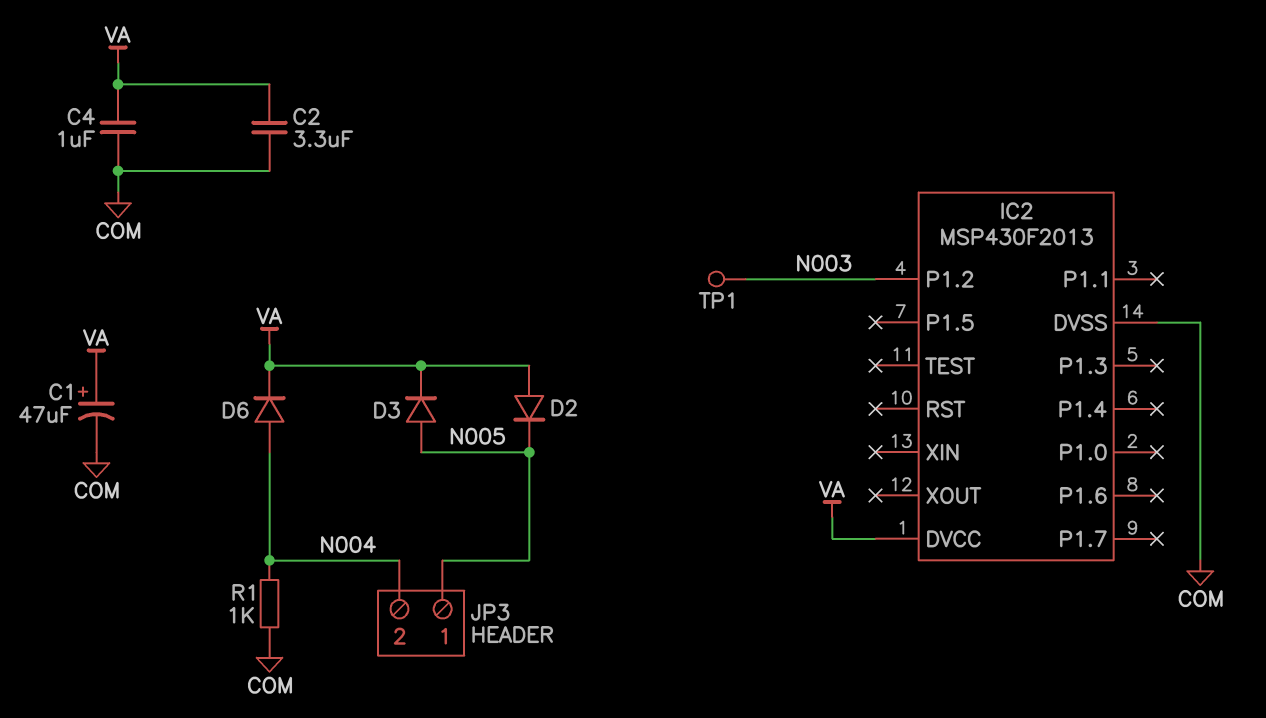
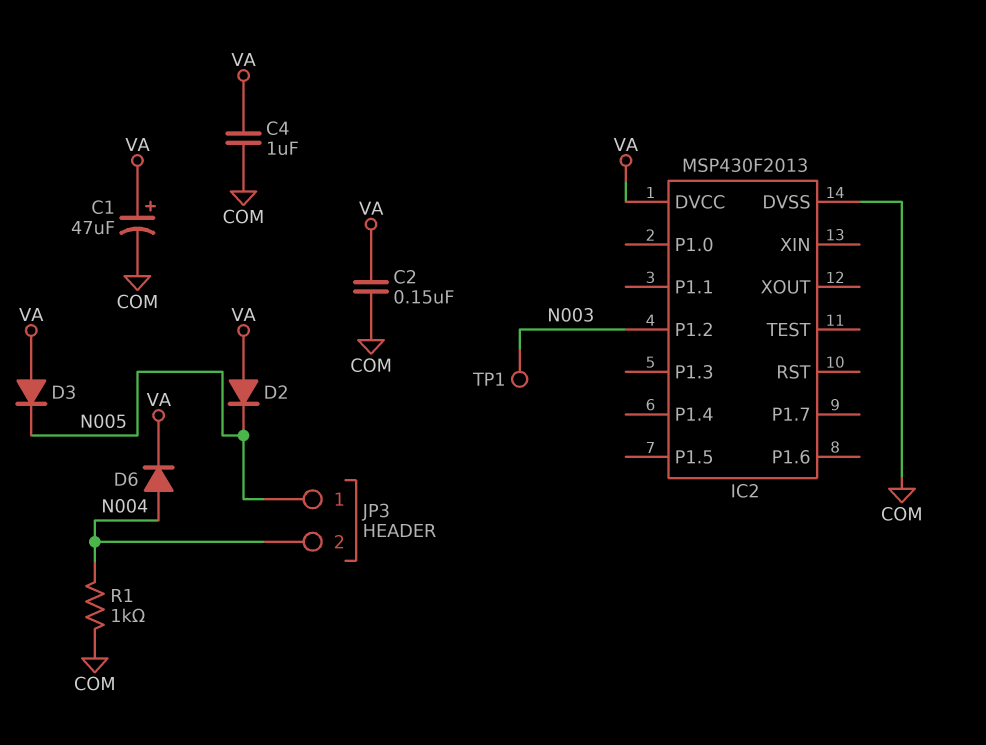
C2: 3.3uF (COM, VA) -> 150nF (COM, VA)
D3: diode (A N005, K VA) -> diode (A VA, K N005)

